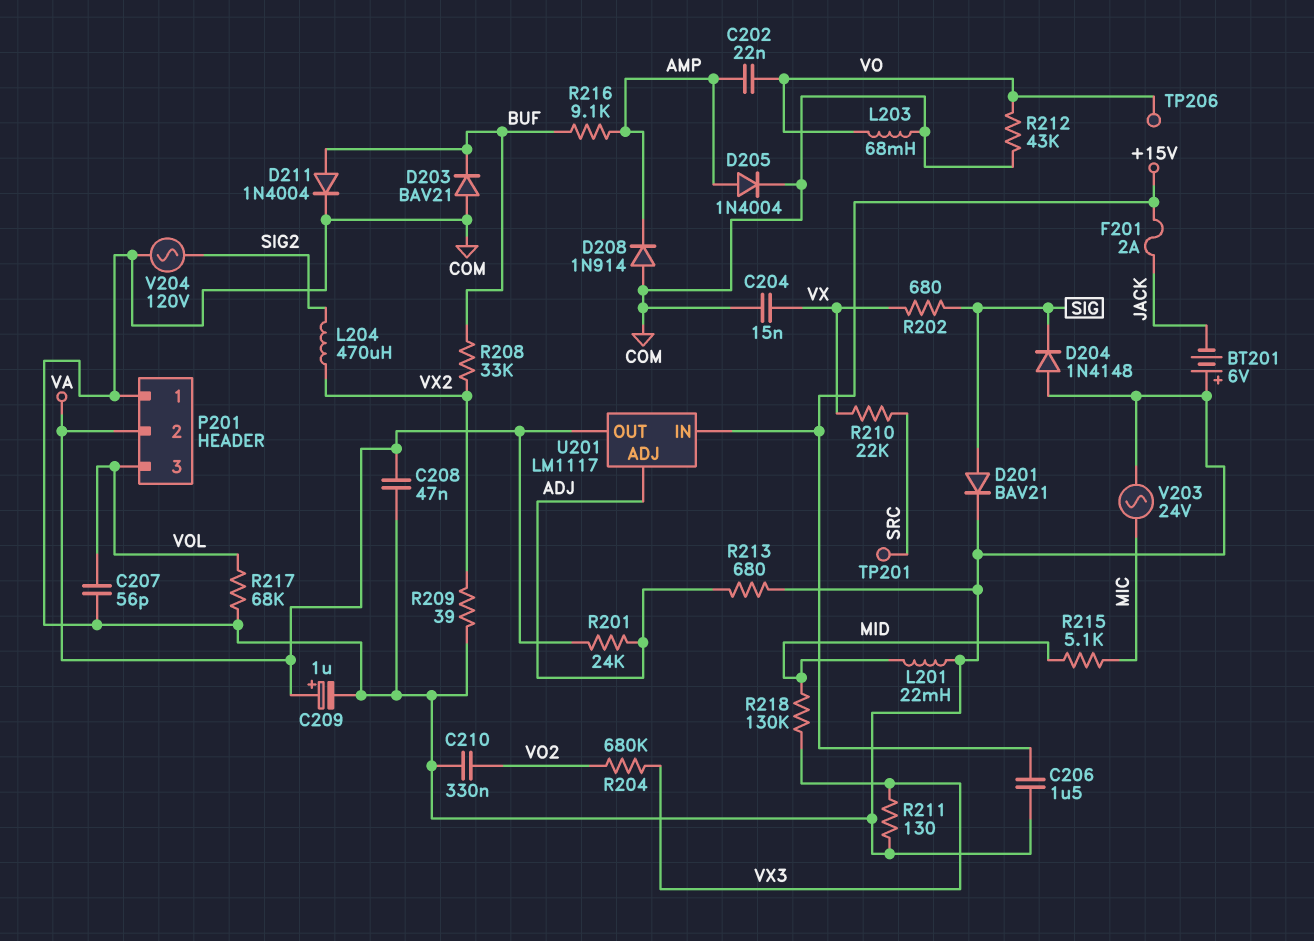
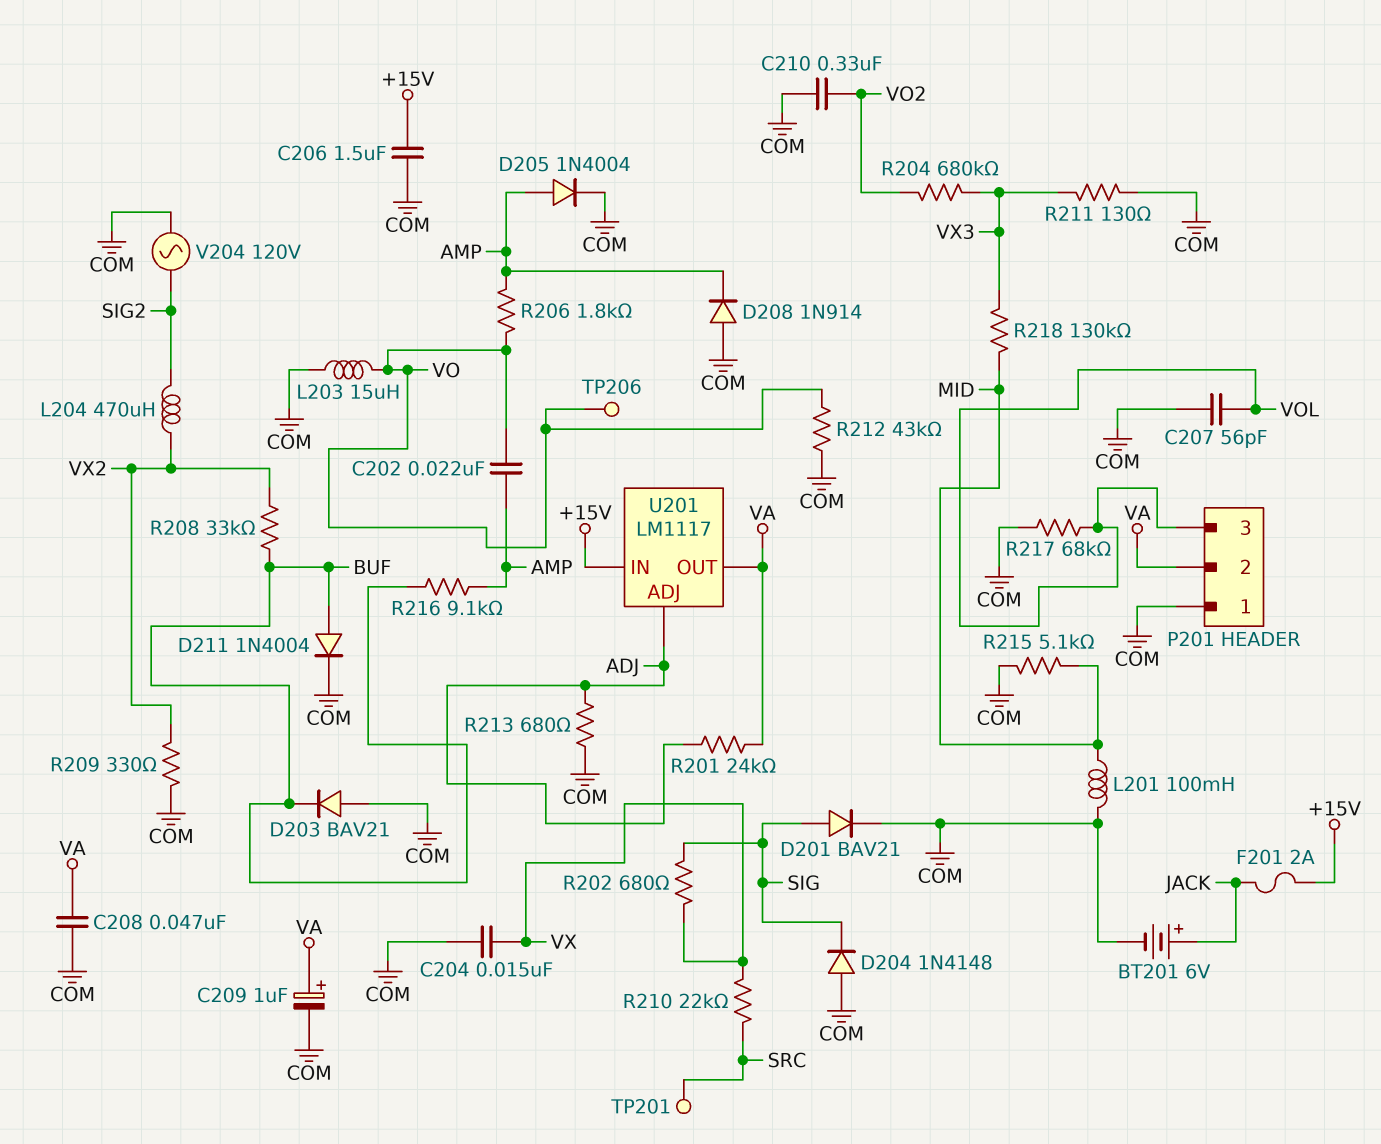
BT201: 6V (plus COM, minus JACK) -> 6V (plus JACK, minus COM)
L201: 22mH (COM, MID) -> 100mH (COM, MID)
L203: 68mH (COM, VO) -> 15uH (COM, VO)
R206: none -> 1.8k (AMP, VO)
R209: 39 (COM, VX2) -> 330 (COM, VX2)
R215: 5.1k (MIC, MID) -> 5.1k (COM, MID)
V203: AC 24V (COM, MIC) -> none

